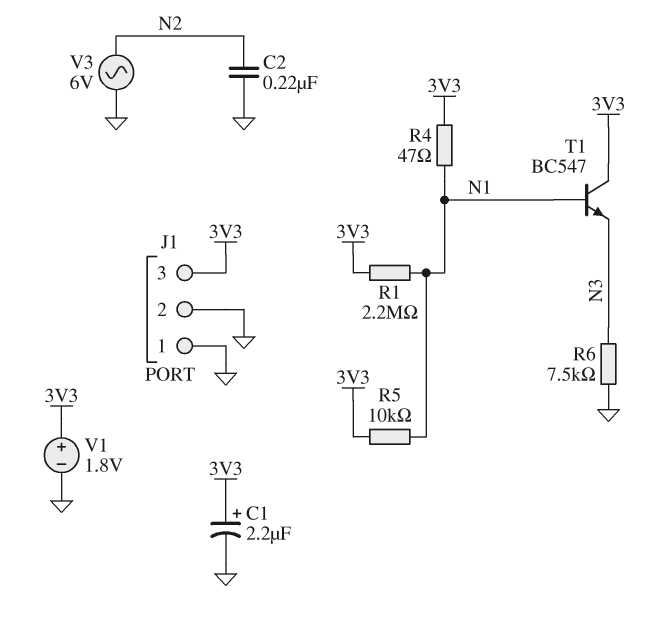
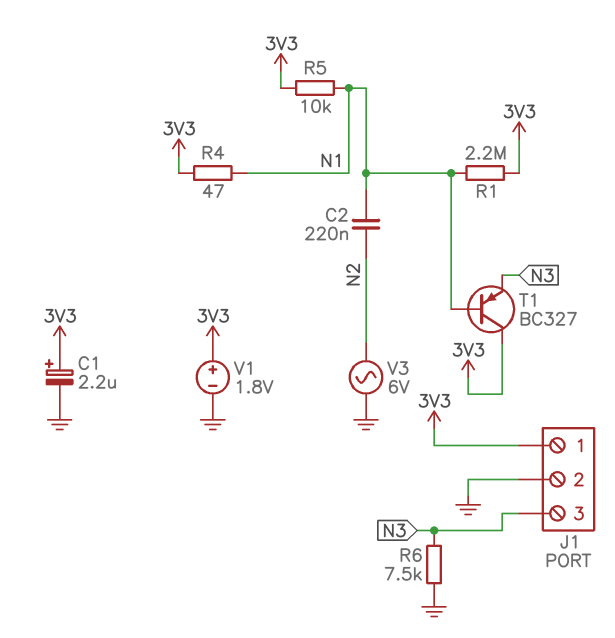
C2: 220nF (GND, N2) -> 220nF (N1, N2)
J1 pin 1: GND -> 3V3
J1 pin 3: 3V3 -> N3
T1: NPN BC547 (B N1, C 3V3, E N3) -> PNP BC327 (B N1, C 3V3, E N3)

